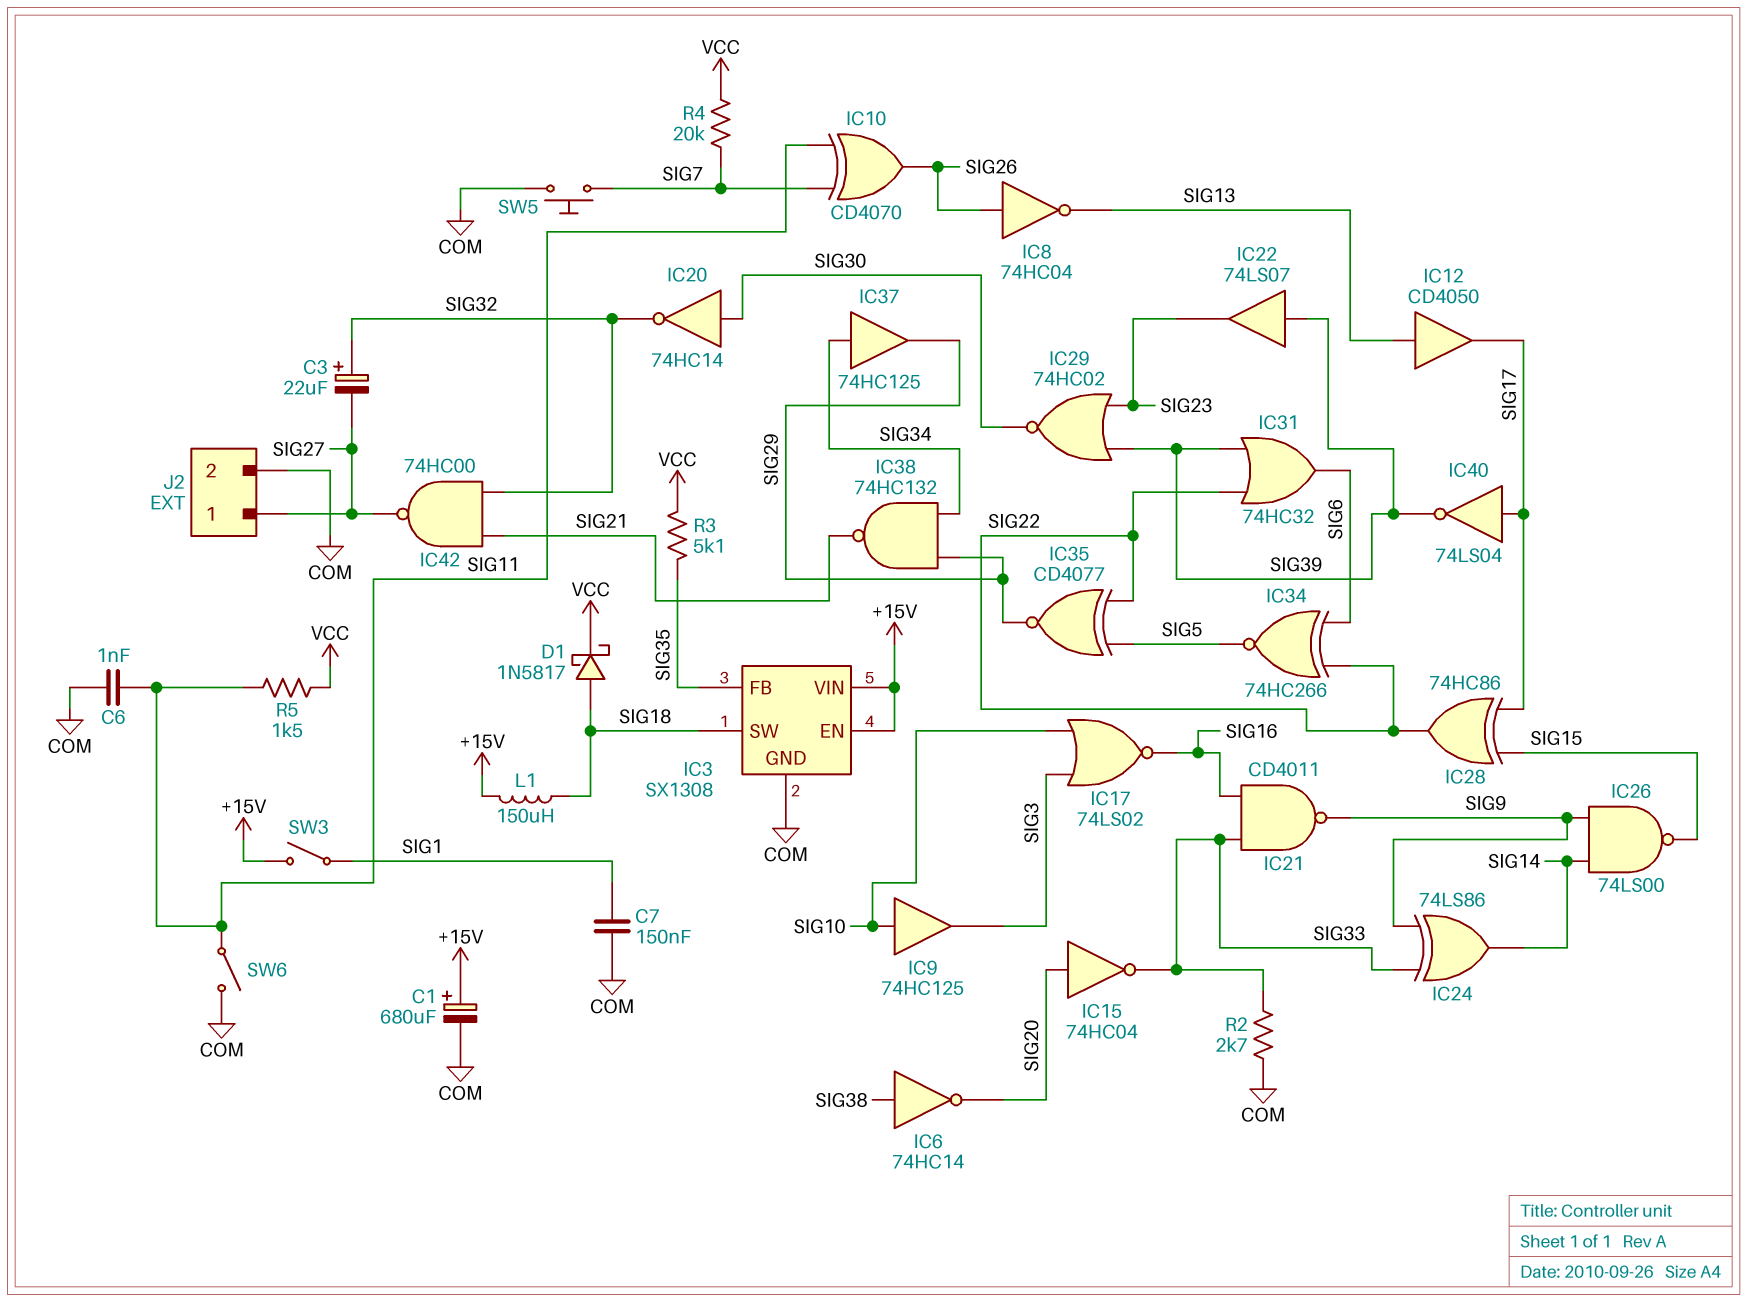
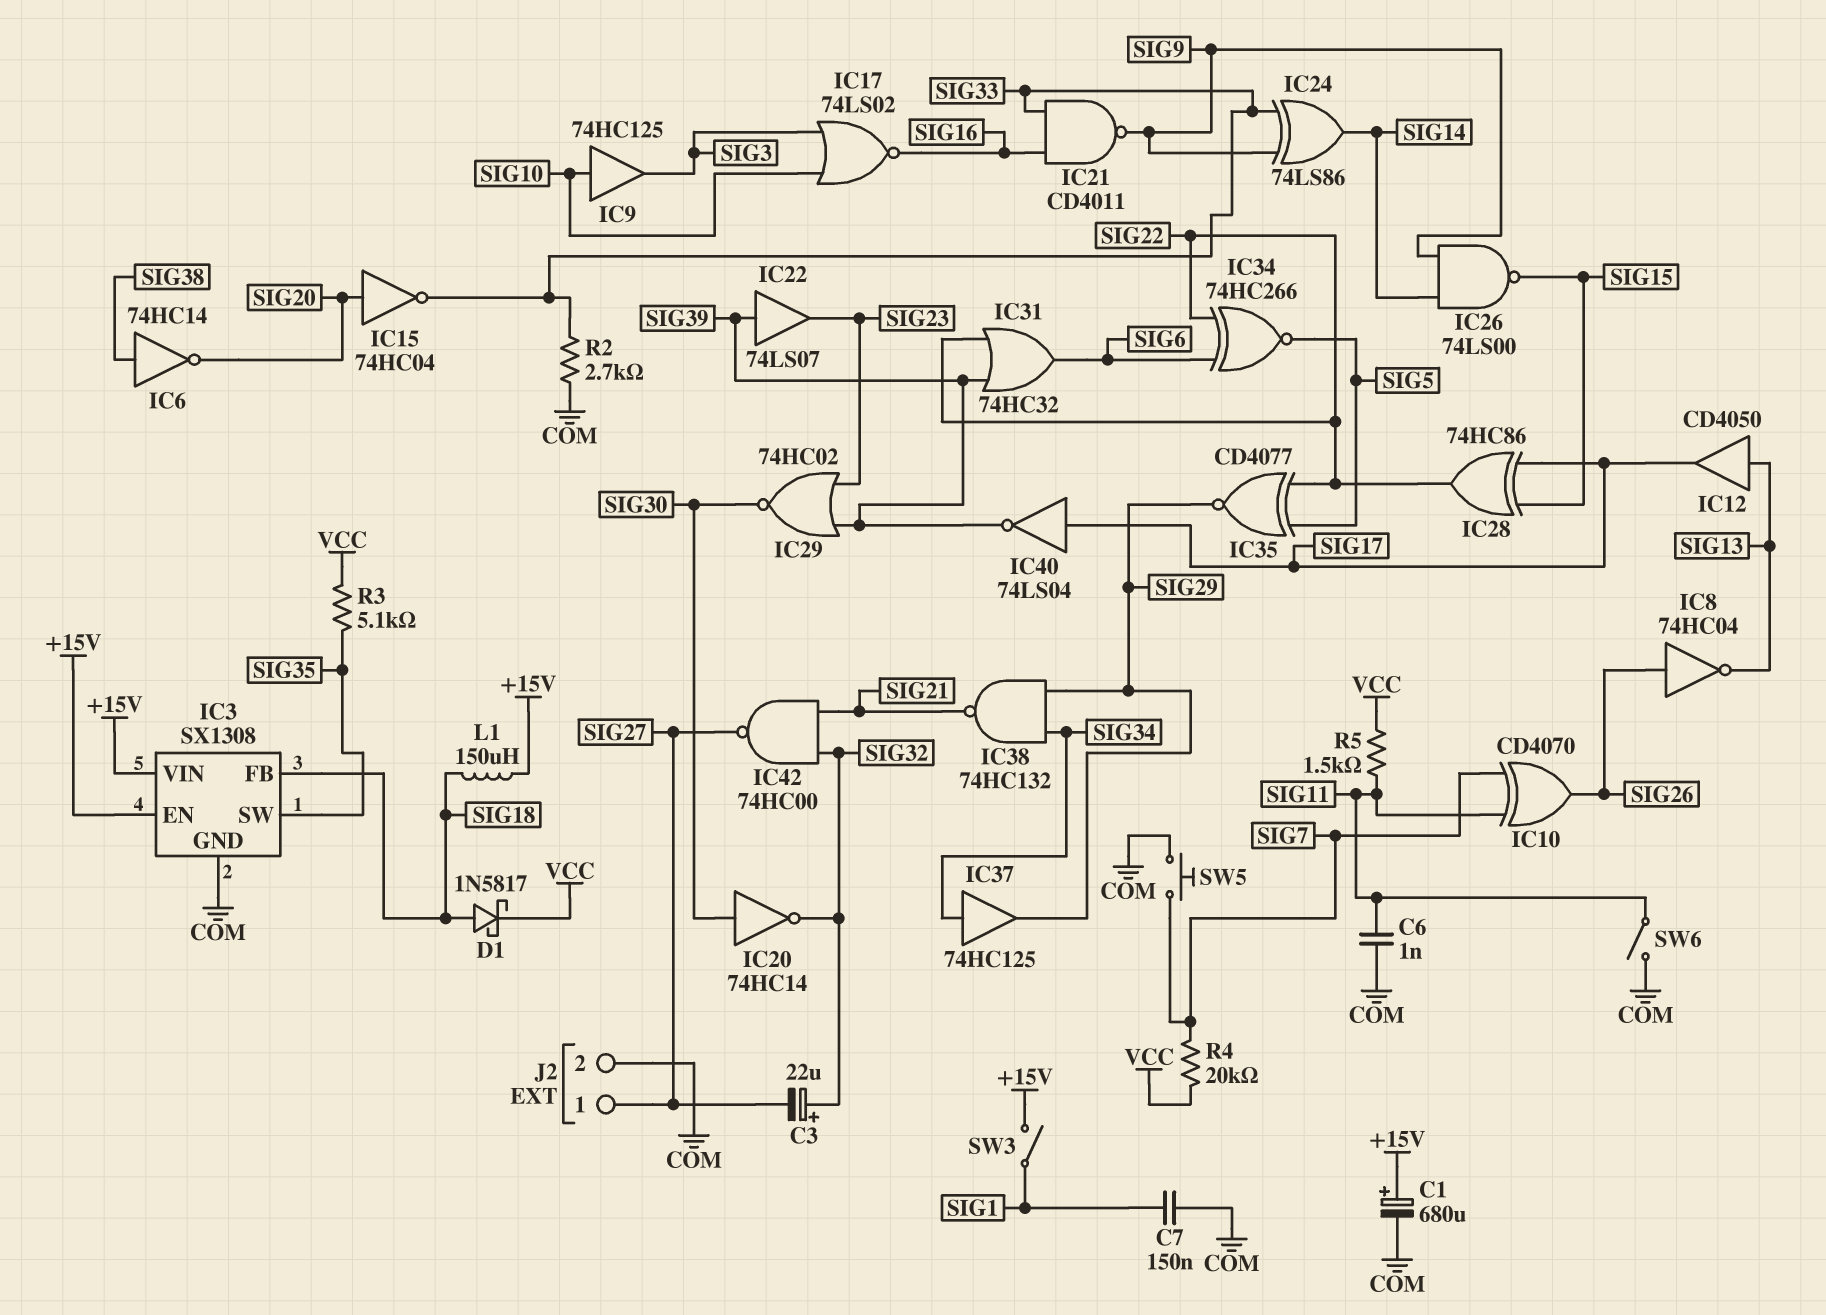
IC3 pin FB: SIG35 -> SIG18
IC3 pin SW: SIG18 -> SIG35

